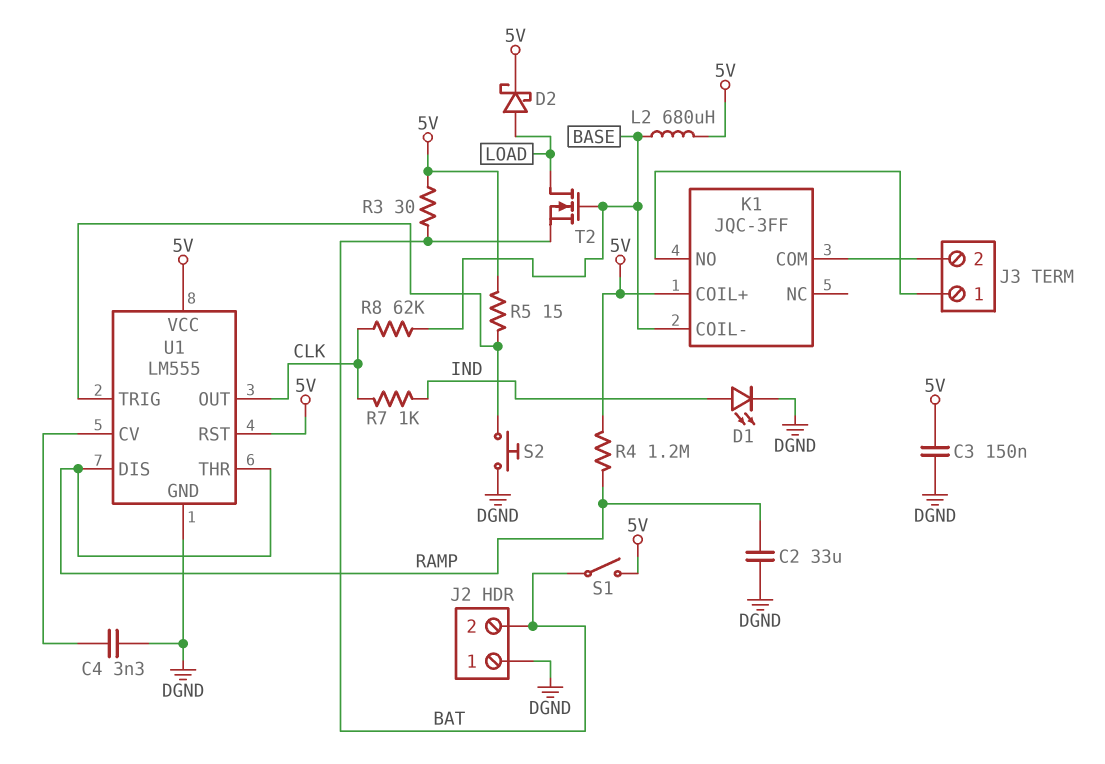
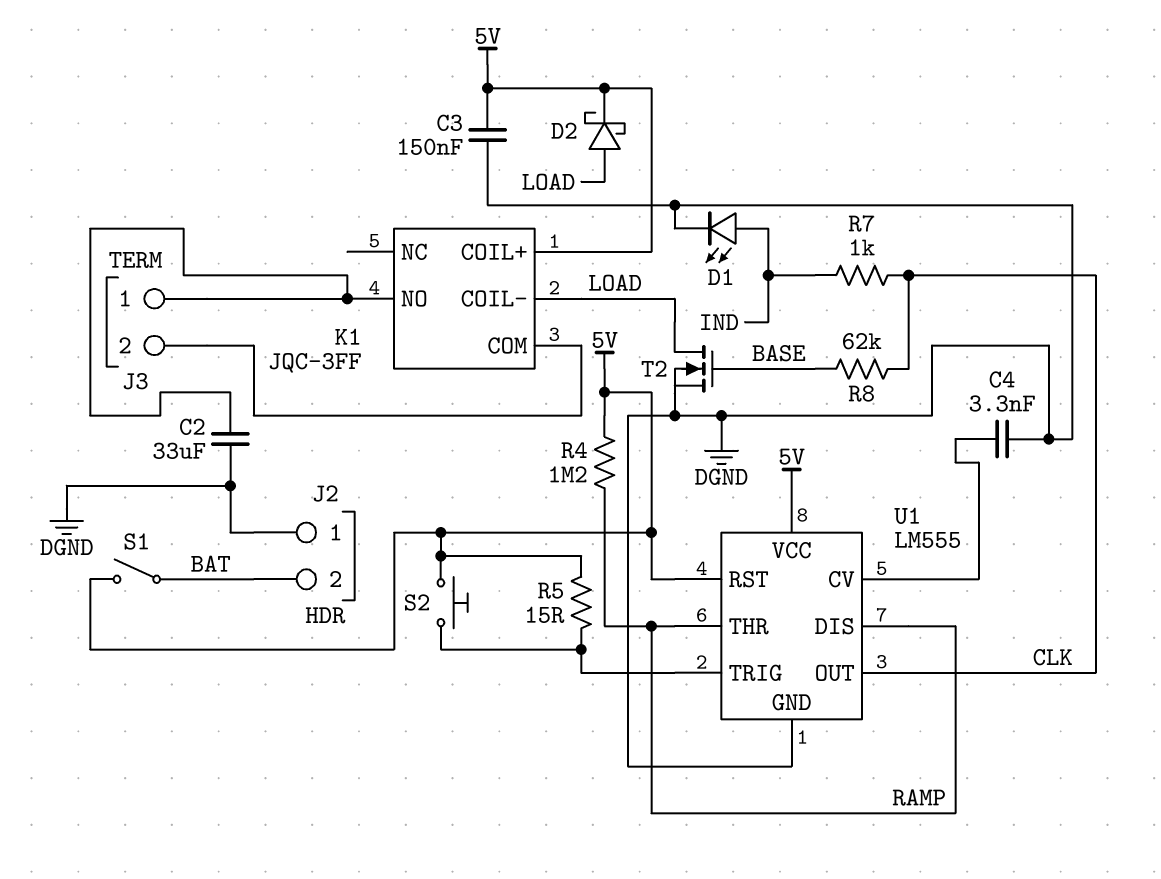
C2: 33uF (DGND, RAMP) -> 33uF (DGND, J3/1)
K1 pin COIL-: BASE -> LOAD
L2: 680uH (5V, BASE) -> none
R3: 30 (5V, BAT) -> none
S2: button (DGND, U1/TRIG) -> button (5V, U1/TRIG)
T2: NMOS (G BASE, D LOAD, S BAT) -> NMOS (G BASE, D LOAD, S DGND)

